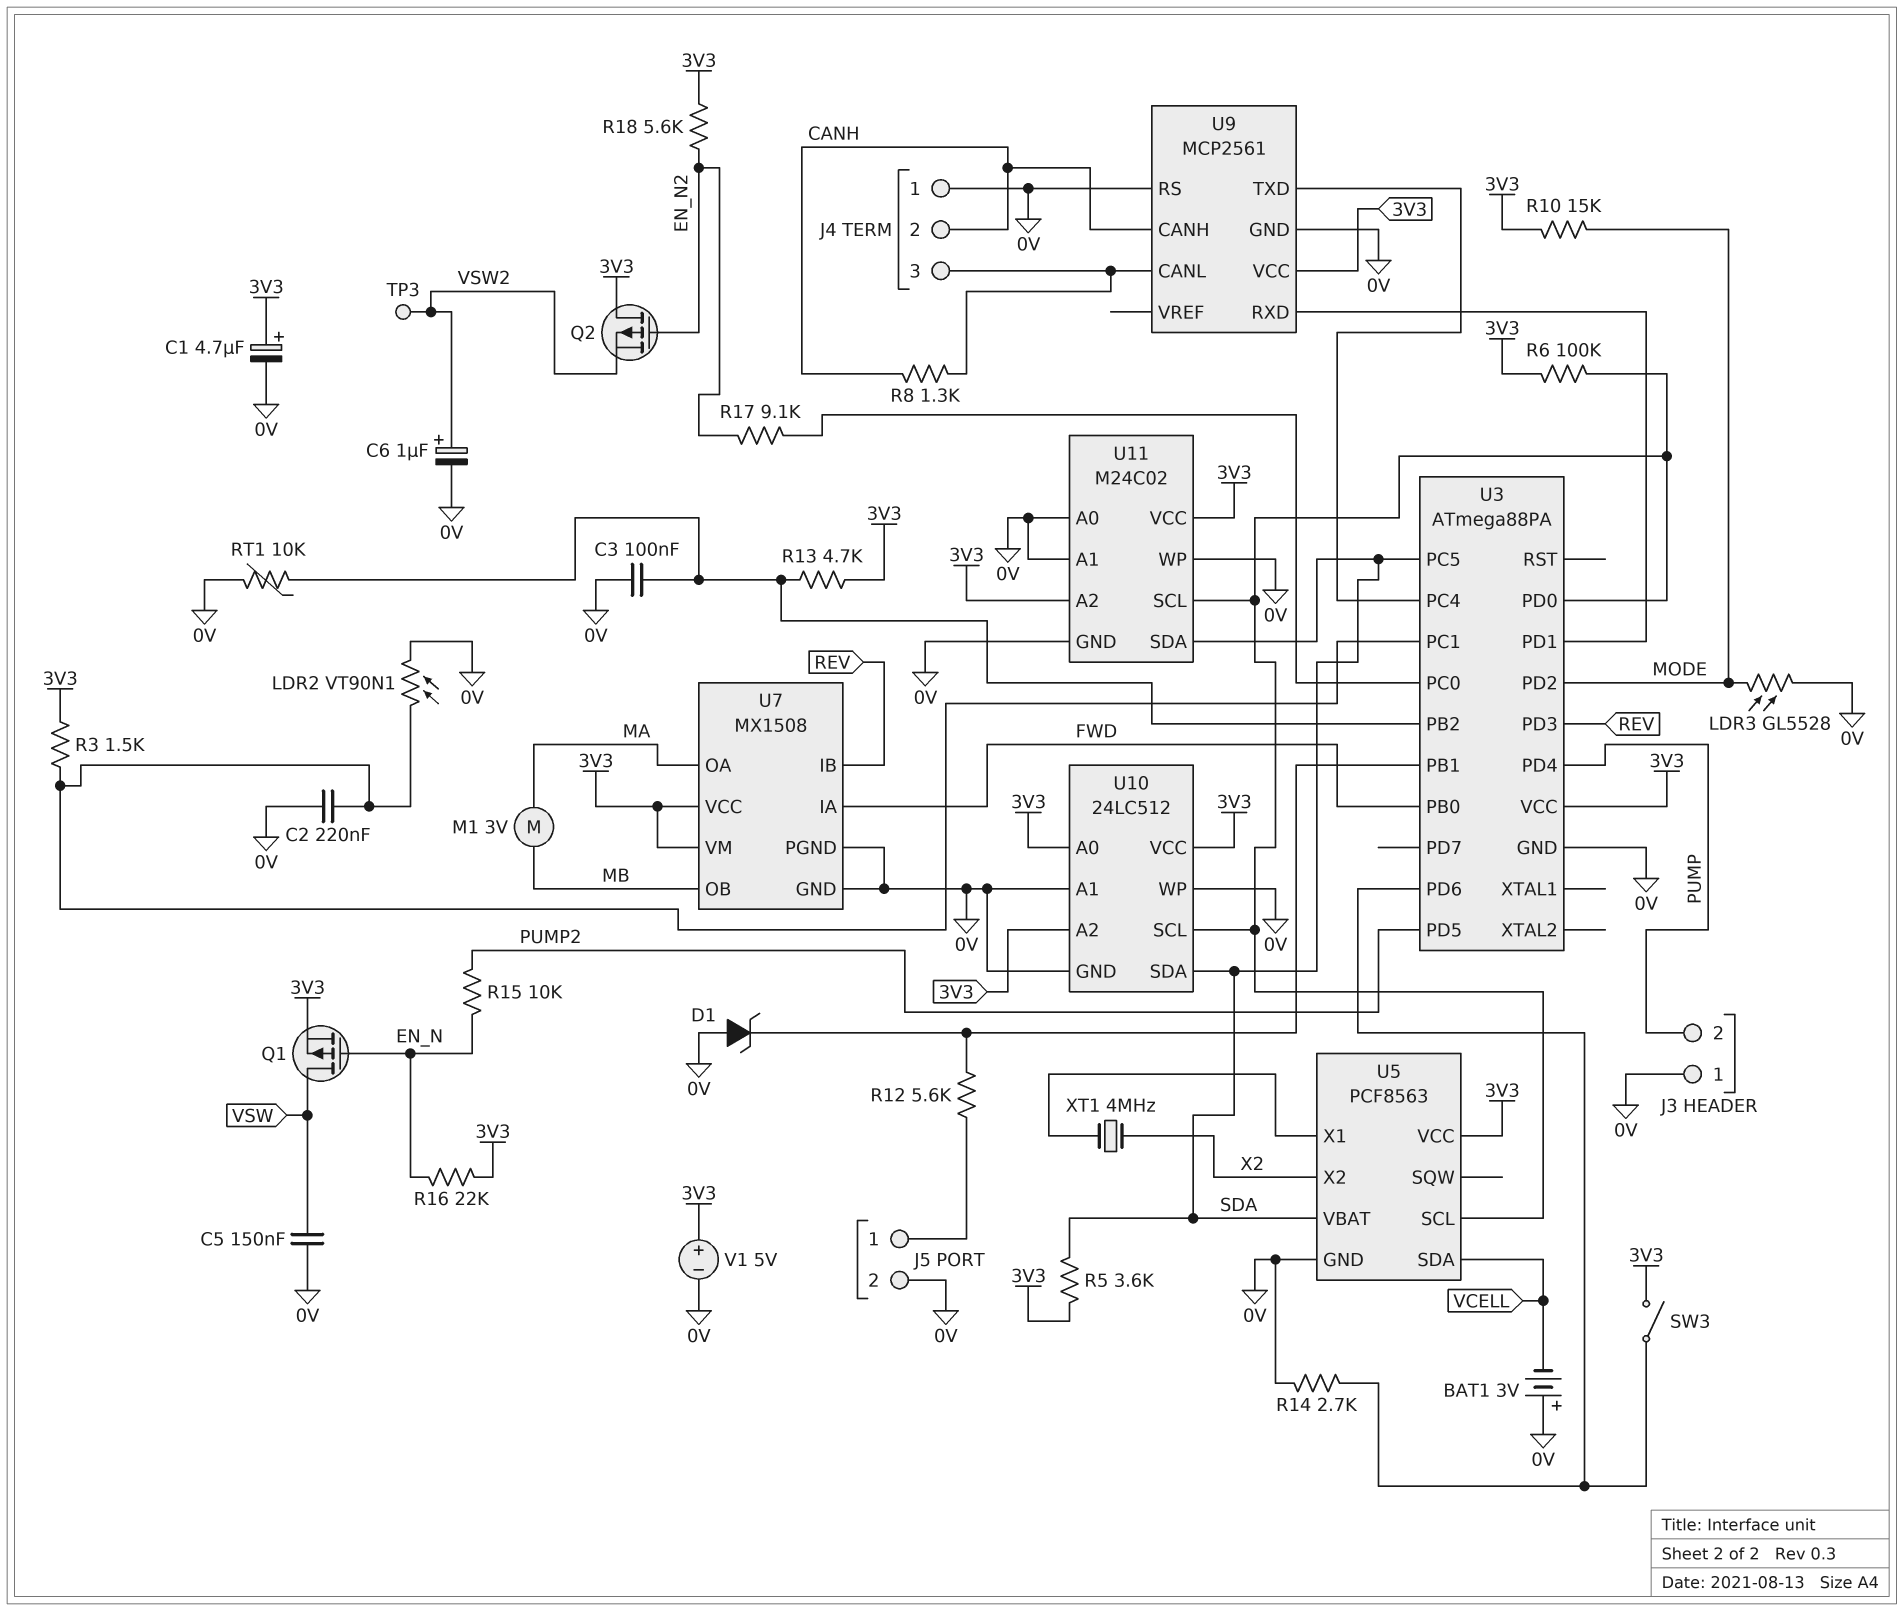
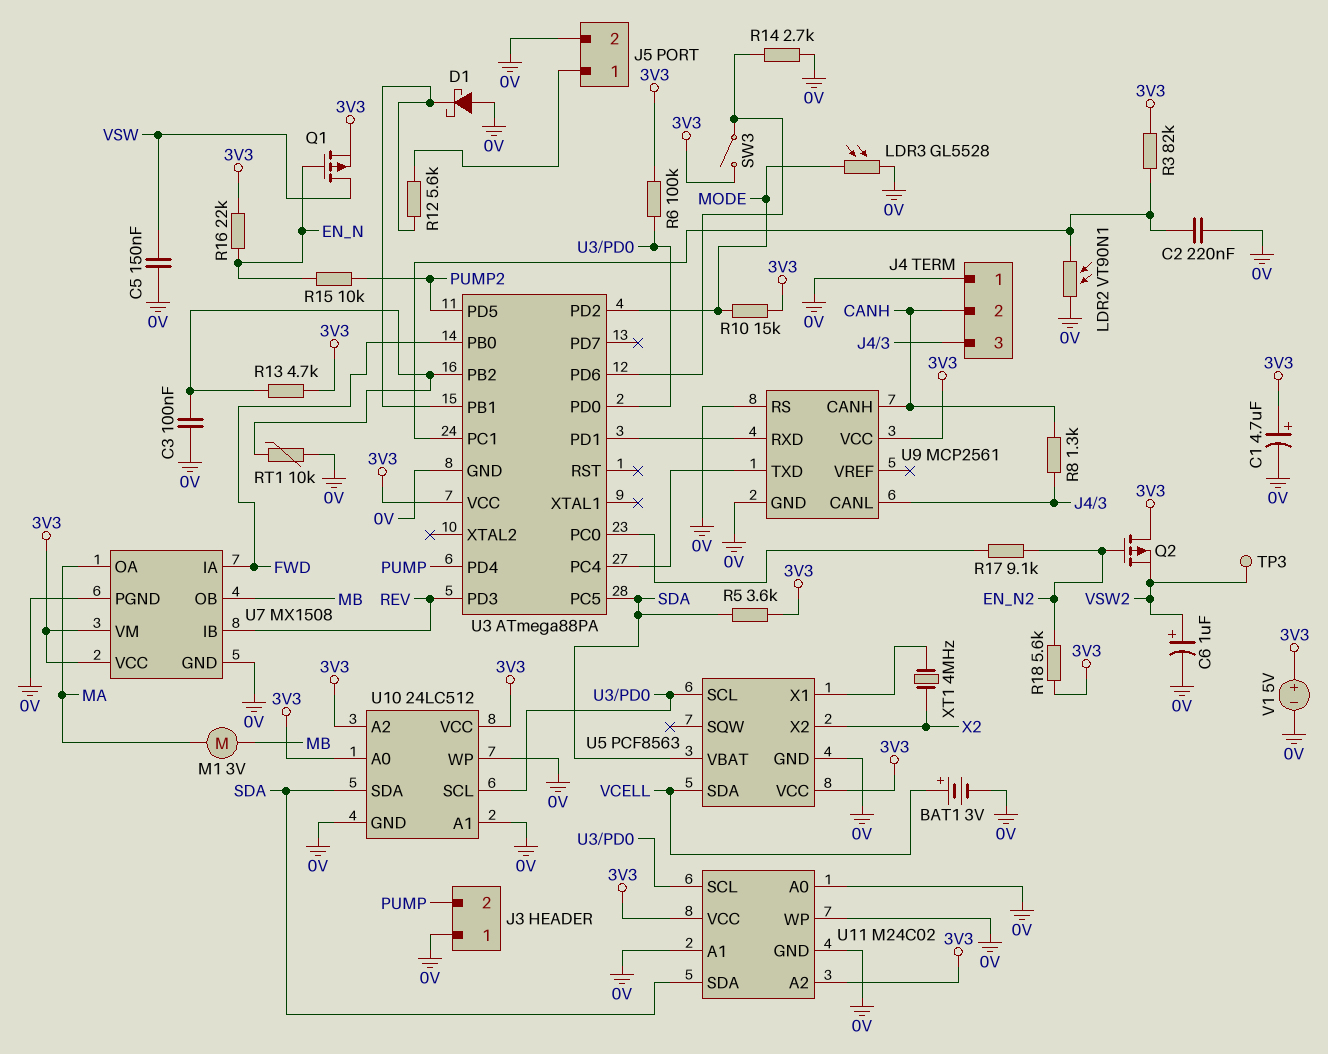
BAT1: 3V (plus 0V, minus VCELL) -> 3V (plus VCELL, minus 0V)
D1: zener (A 0V, K U3/PB1) -> schottky (A 0V, K U3/PB1)
R3: 1.5k (3V3, U3/PC1) -> 82k (3V3, U3/PC1)

